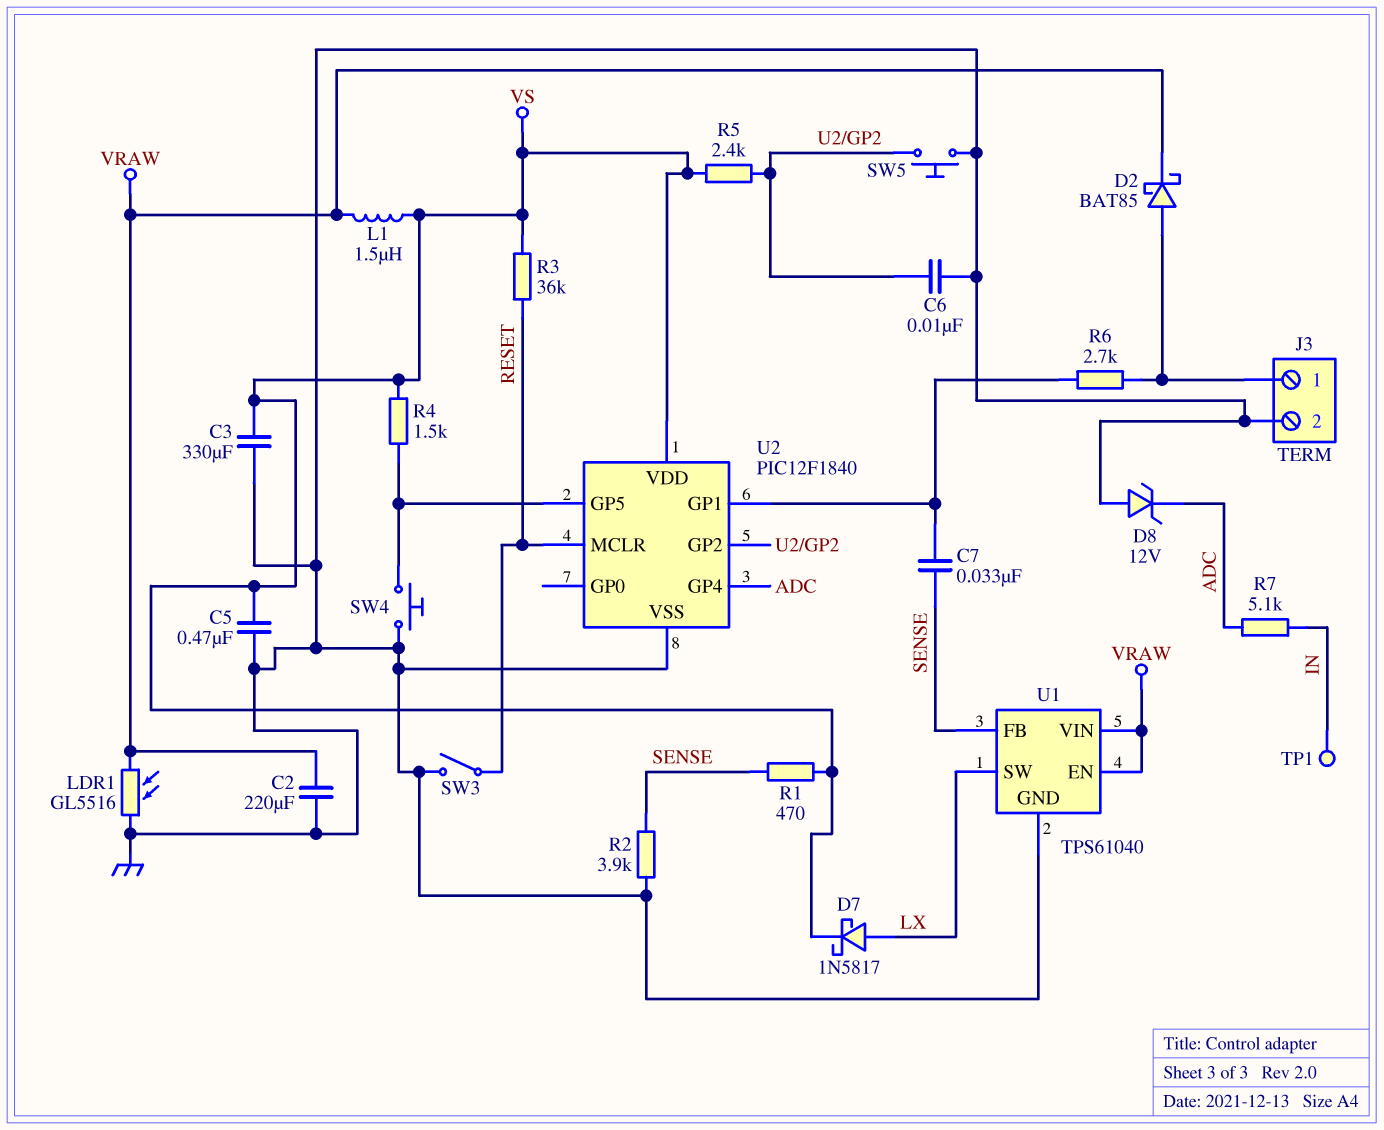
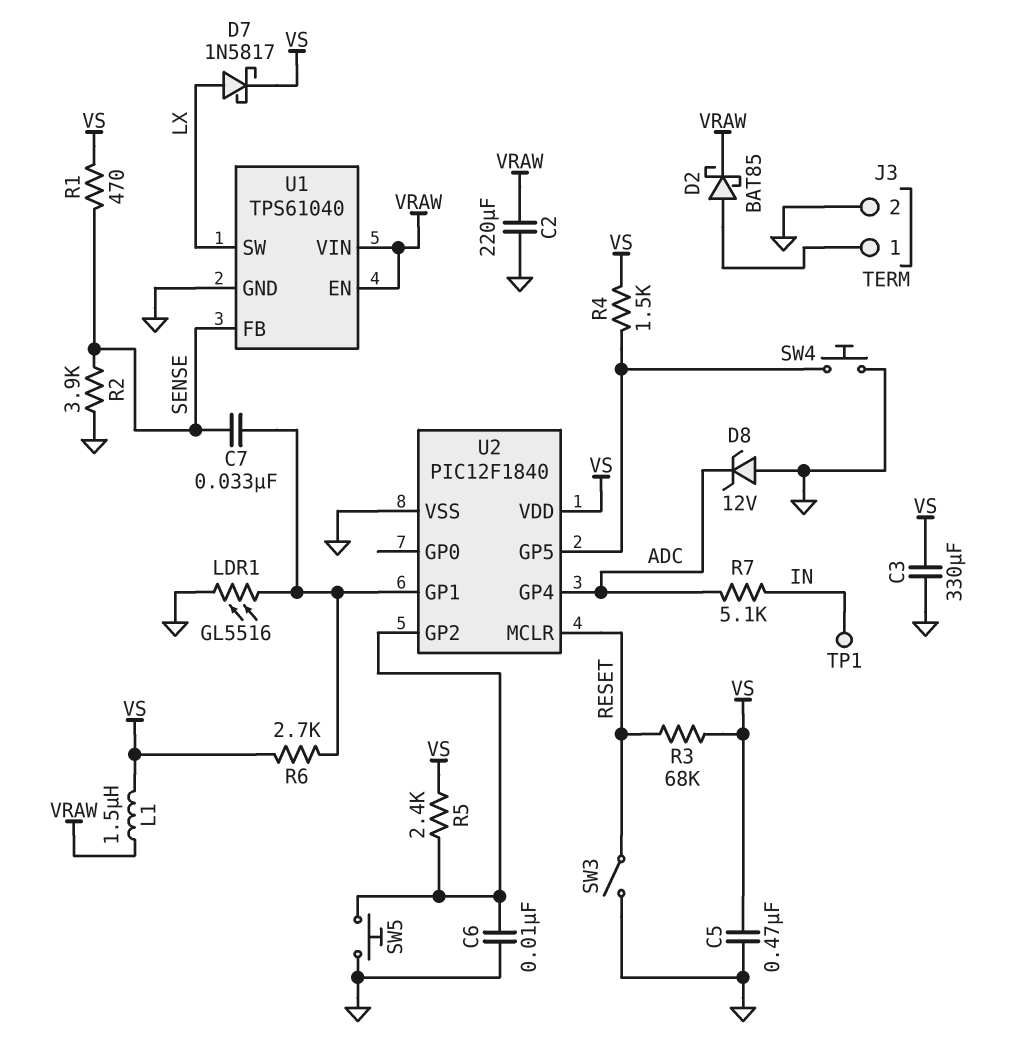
LDR1: GL5516 (GND, VRAW) -> GL5516 (GND, U2/GP1)
R3: 36k (RESET, VS) -> 68k (RESET, VS)
R6: 2.7k (J3/1, U2/GP1) -> 2.7k (U2/GP1, VS)

